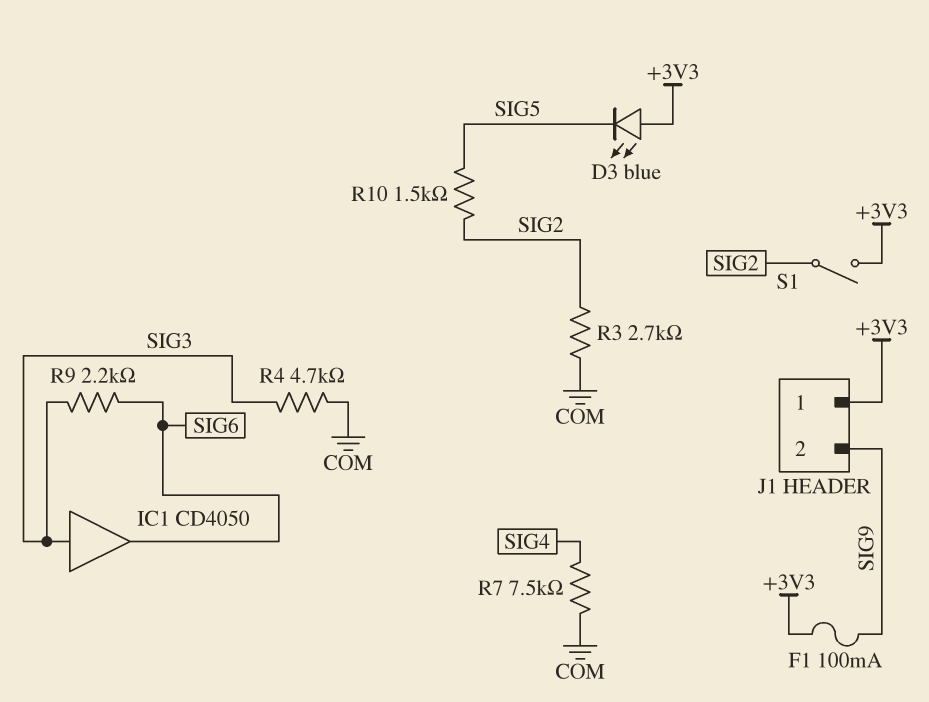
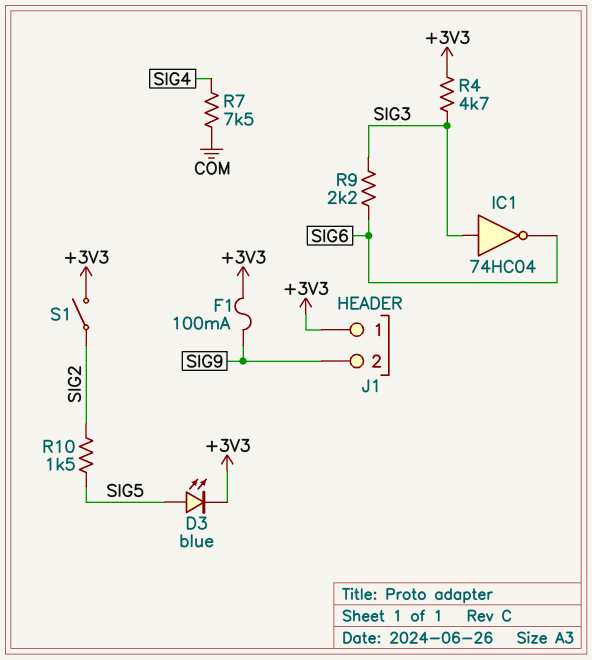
D3: LED blue (A +3V3, K SIG5) -> LED blue (A SIG5, K +3V3)
IC1: buffer CD4050 (in SIG3, out SIG6) -> NOT 74HC04 (in SIG3, out SIG6)
R3: 2.7k (COM, SIG2) -> none
R4: 4.7k (COM, SIG3) -> 4.7k (+3V3, SIG3)

